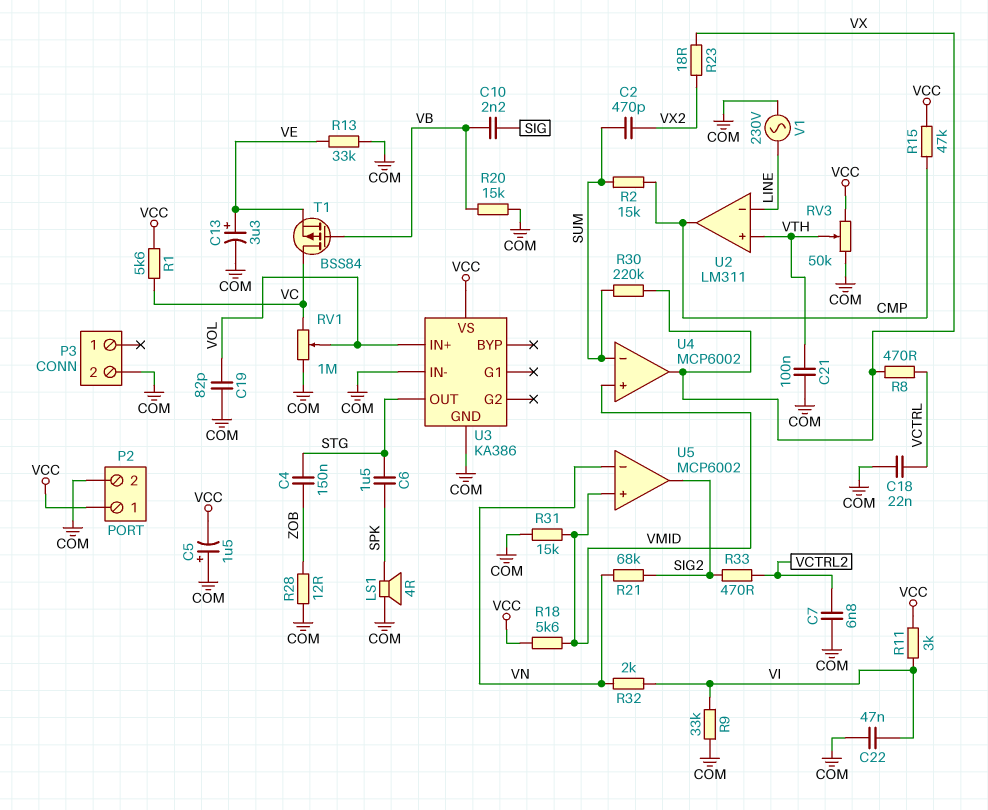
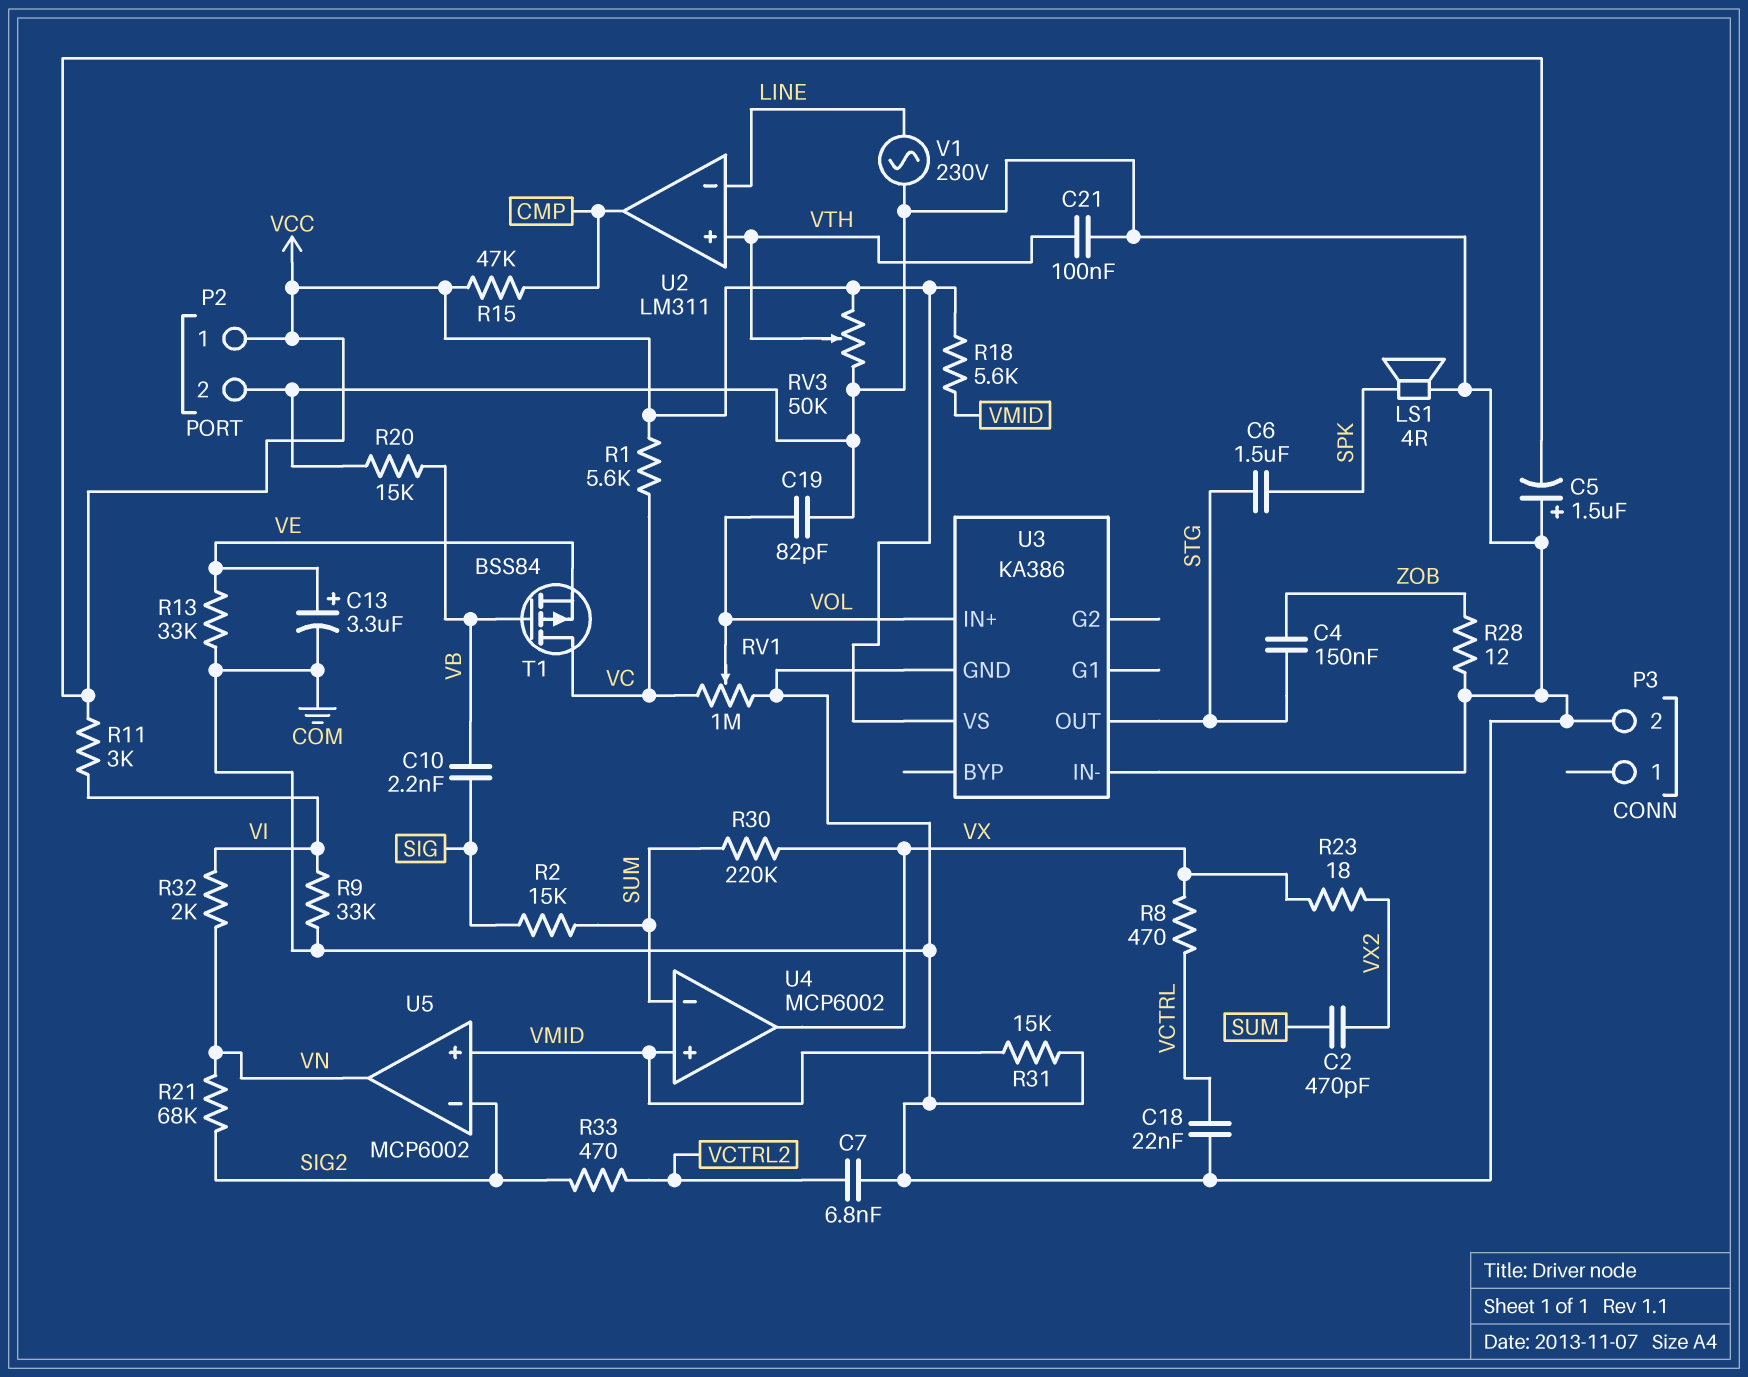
C22: 47nF (COM, VI) -> none
R2: 15k (CMP, SUM) -> 15k (SIG, SUM)
U5 pin in-: VN -> SIG2
U5 pin out: SIG2 -> VN

